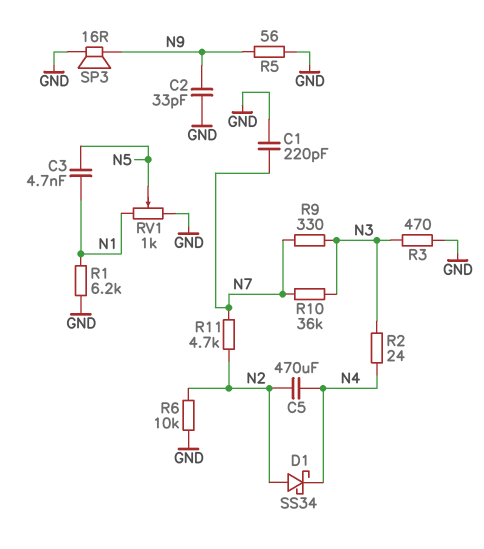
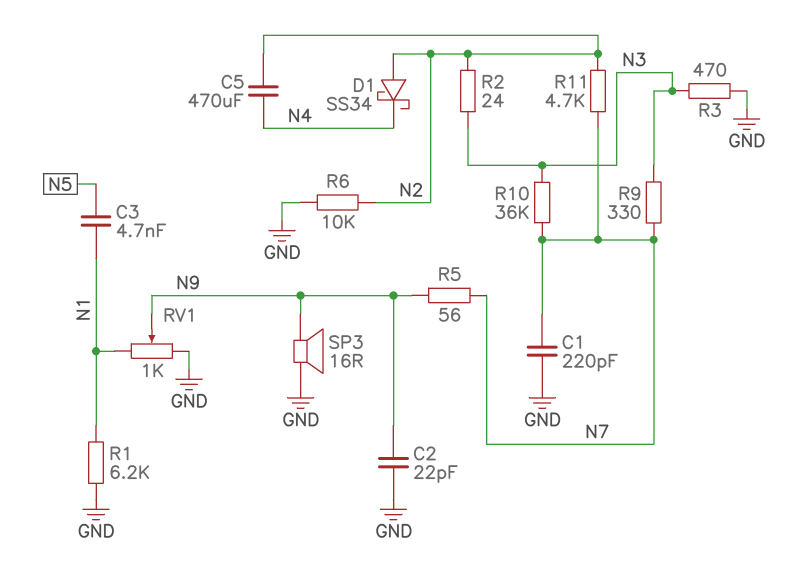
C2: 33pF (GND, N9) -> 22pF (GND, N9)
R2: 24 (N3, N4) -> 24 (N2, N3)
R5: 56 (GND, N9) -> 56 (N7, N9)
RV1: 1k (GND, N1, wiper N5) -> 1k (GND, N1, wiper N9)

